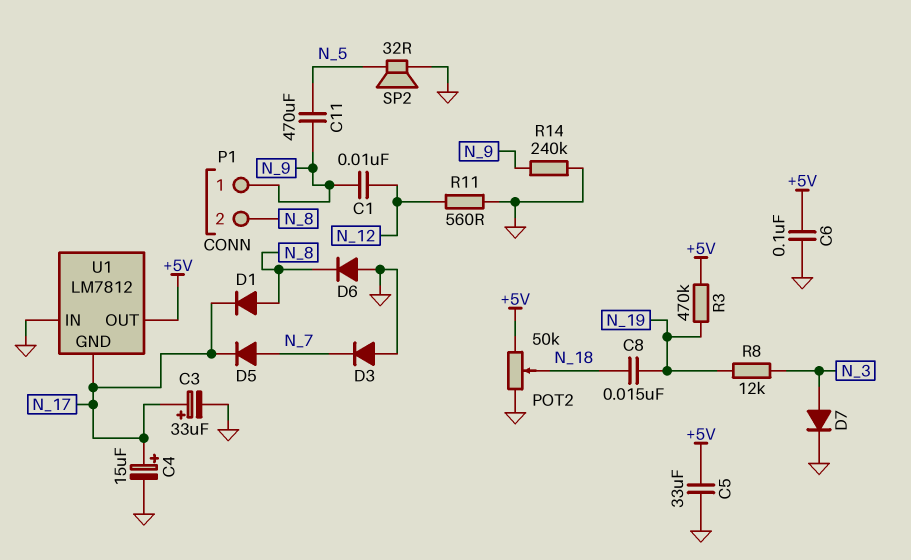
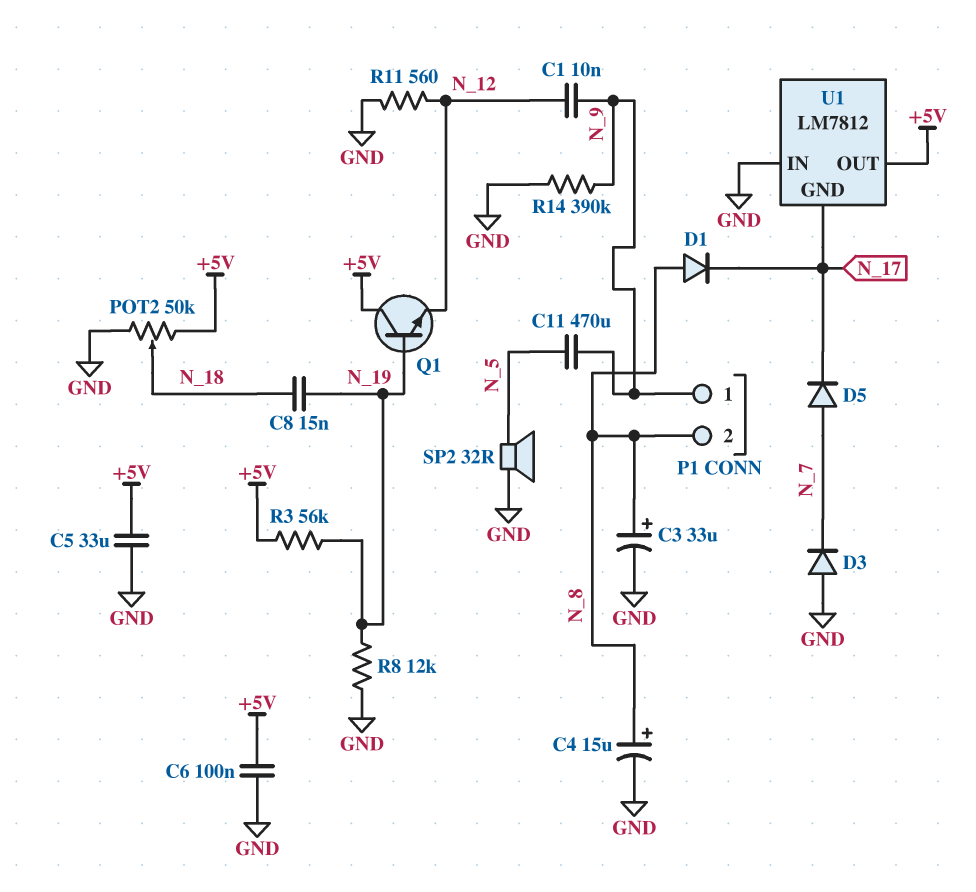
C3: 33uF (plus N_17, minus GND) -> 33uF (plus N_8, minus GND)
C4: 15uF (plus N_17, minus GND) -> 15uF (plus N_8, minus GND)
D6: diode (A GND, K N_8) -> none
D7: diode (A N_3, K GND) -> none
Q1: none -> NPN (B N_19, C +5V, E N_12)
R3: 470k (+5V, N_19) -> 56k (+5V, N_19)
R8: 12k (N_3, N_19) -> 12k (GND, N_19)
R14: 240k (GND, N_9) -> 390k (GND, N_9)

